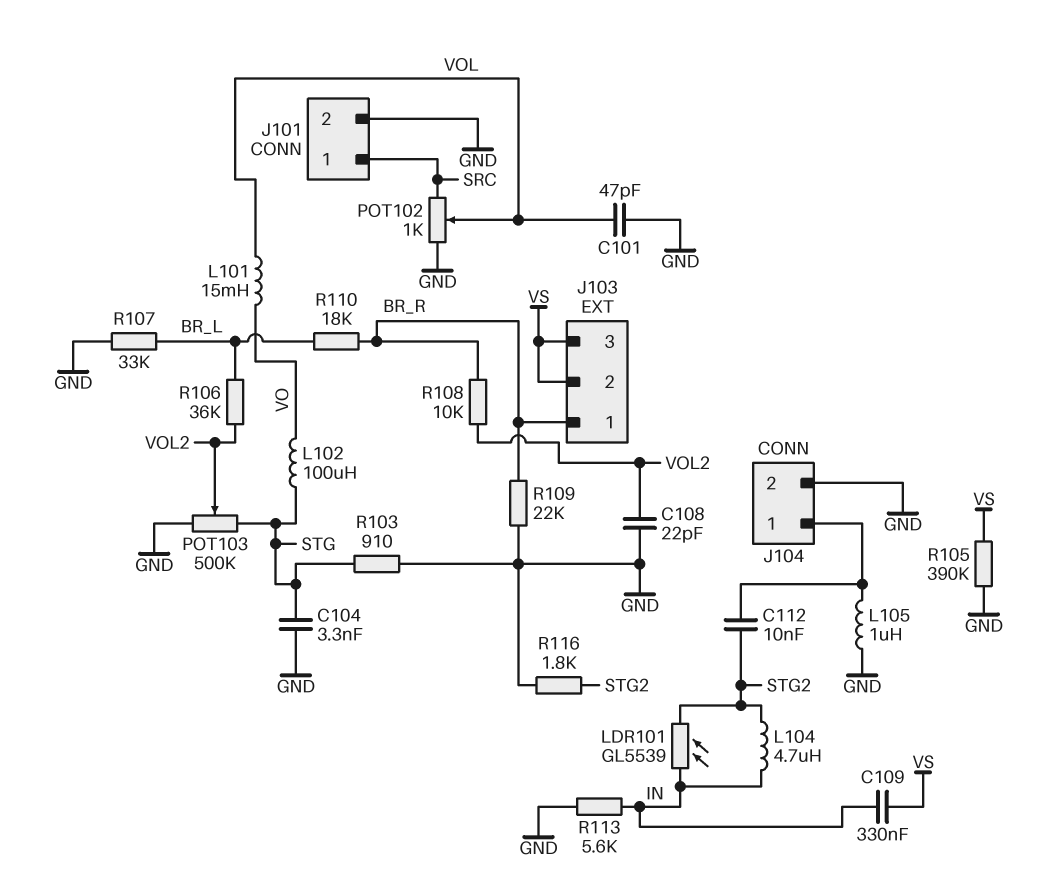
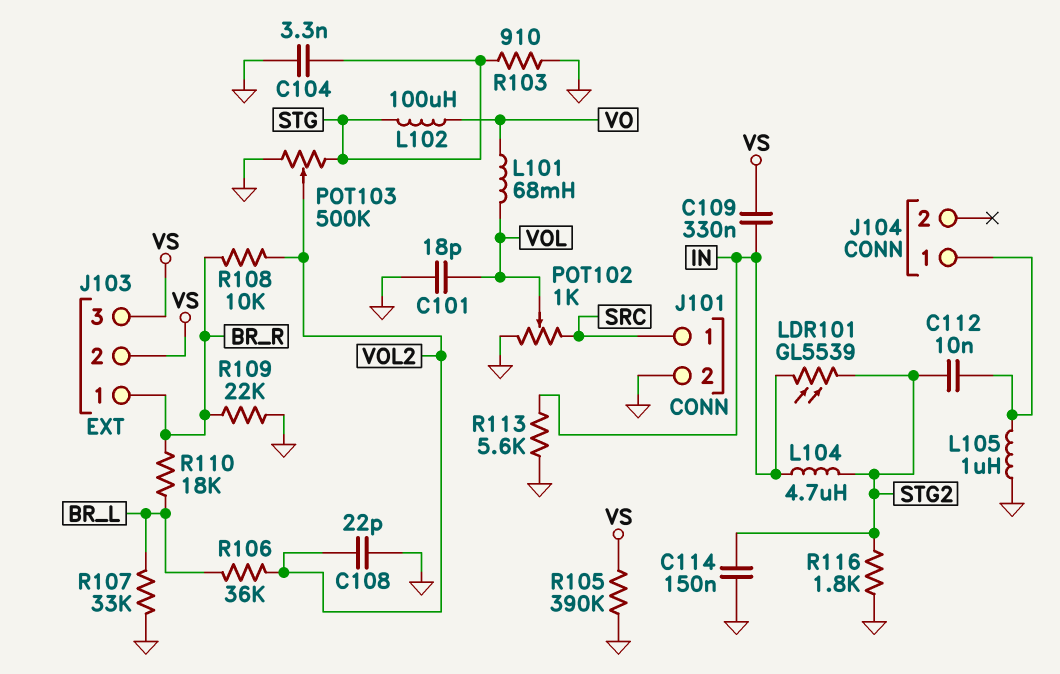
C101: 47pF (GND, VOL) -> 18pF (GND, VOL)
C114: none -> 150nF (GND, STG2)
J104 pin 2: GND -> none
L101: 15mH (VO, VOL) -> 68mH (VO, VOL)

